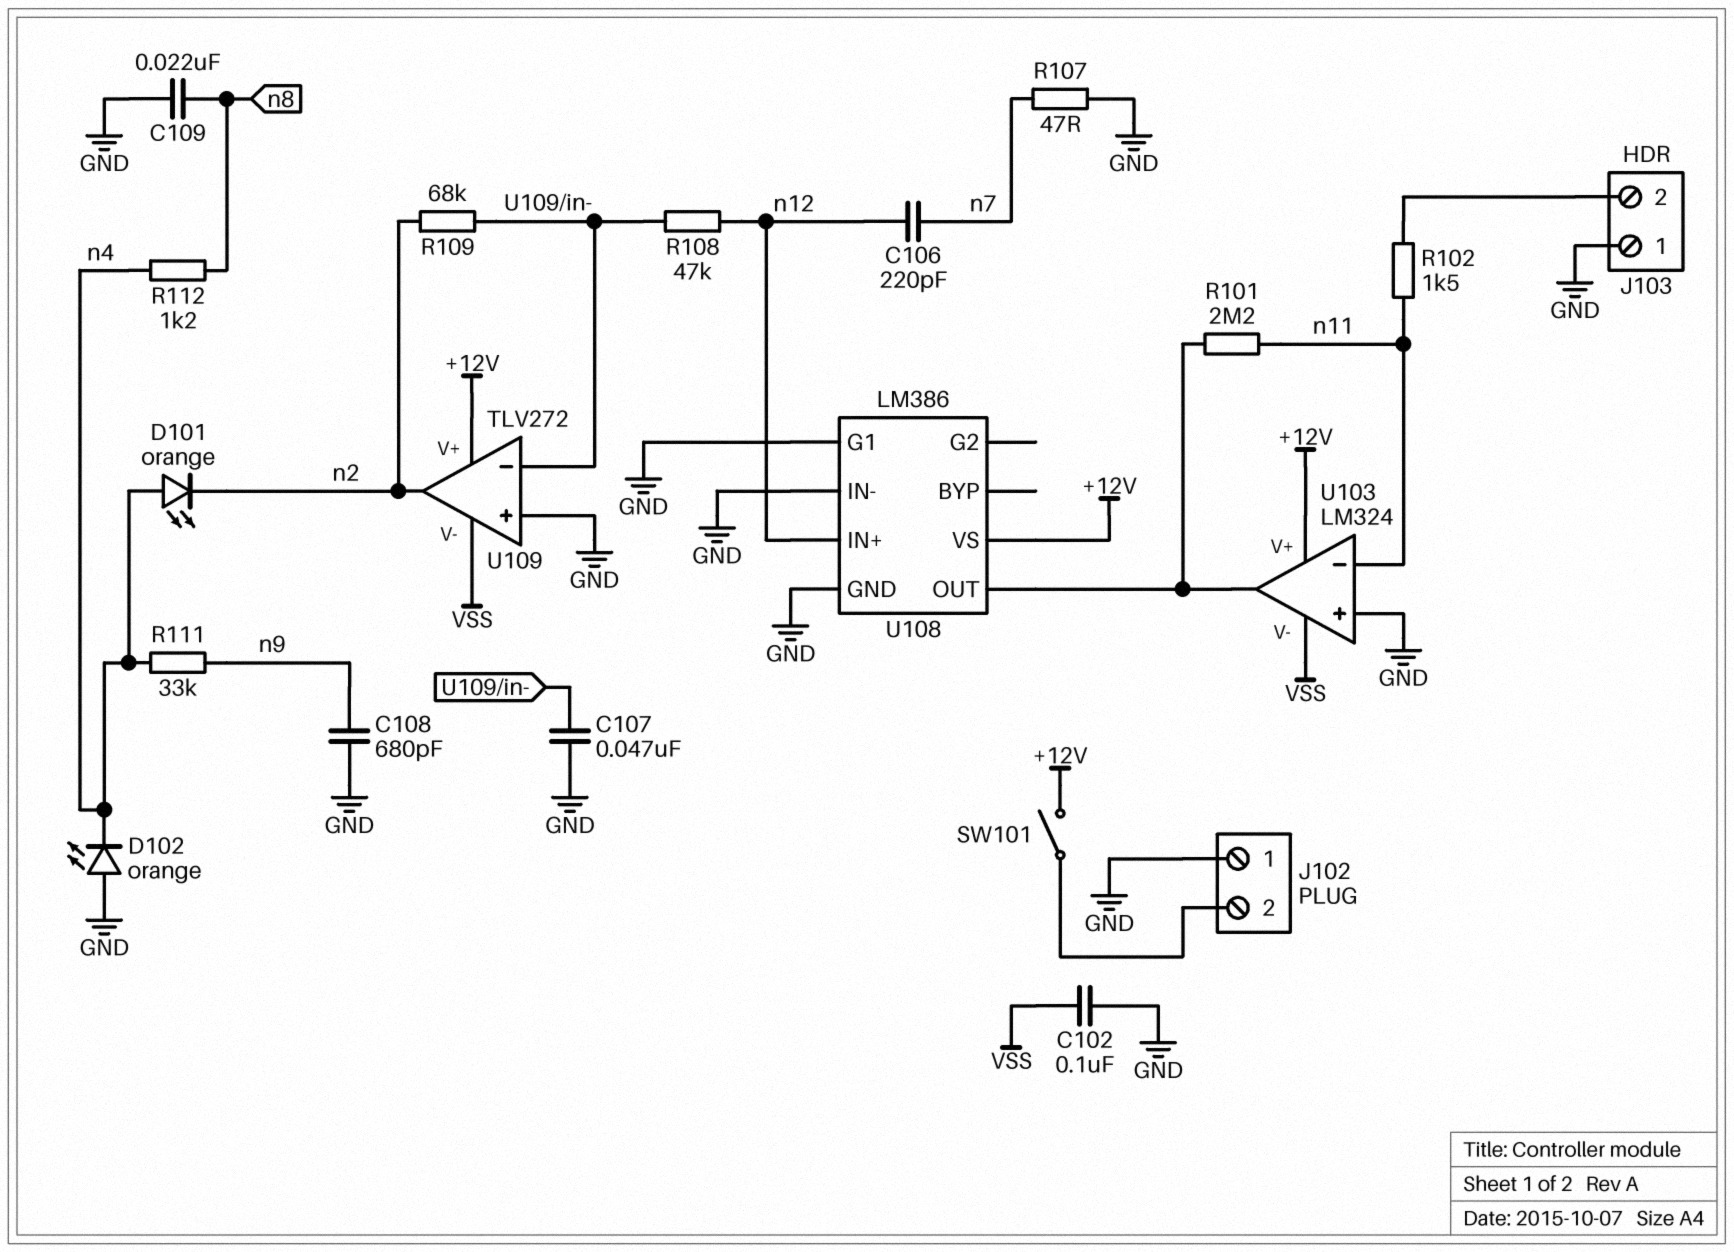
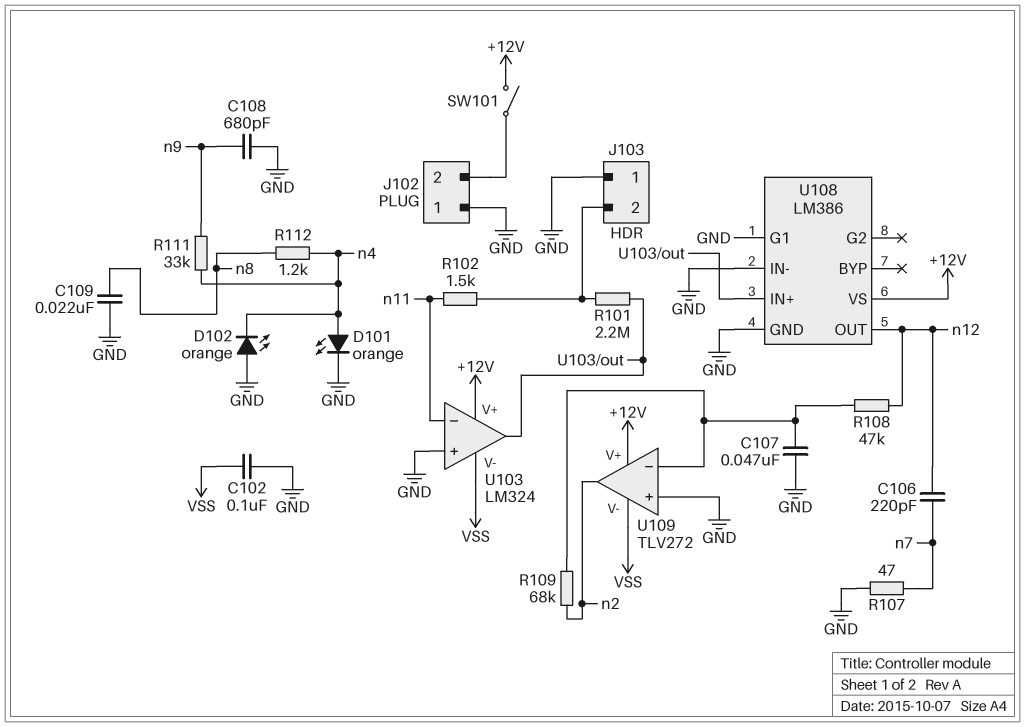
D101: LED orange (A n4, K n2) -> LED orange (A n4, K GND)
R101: 2.2M (U103/out, n11) -> 2.2M (J103/2, U103/out)
U108 pin IN+: n12 -> U103/out
U108 pin OUT: U103/out -> n12

